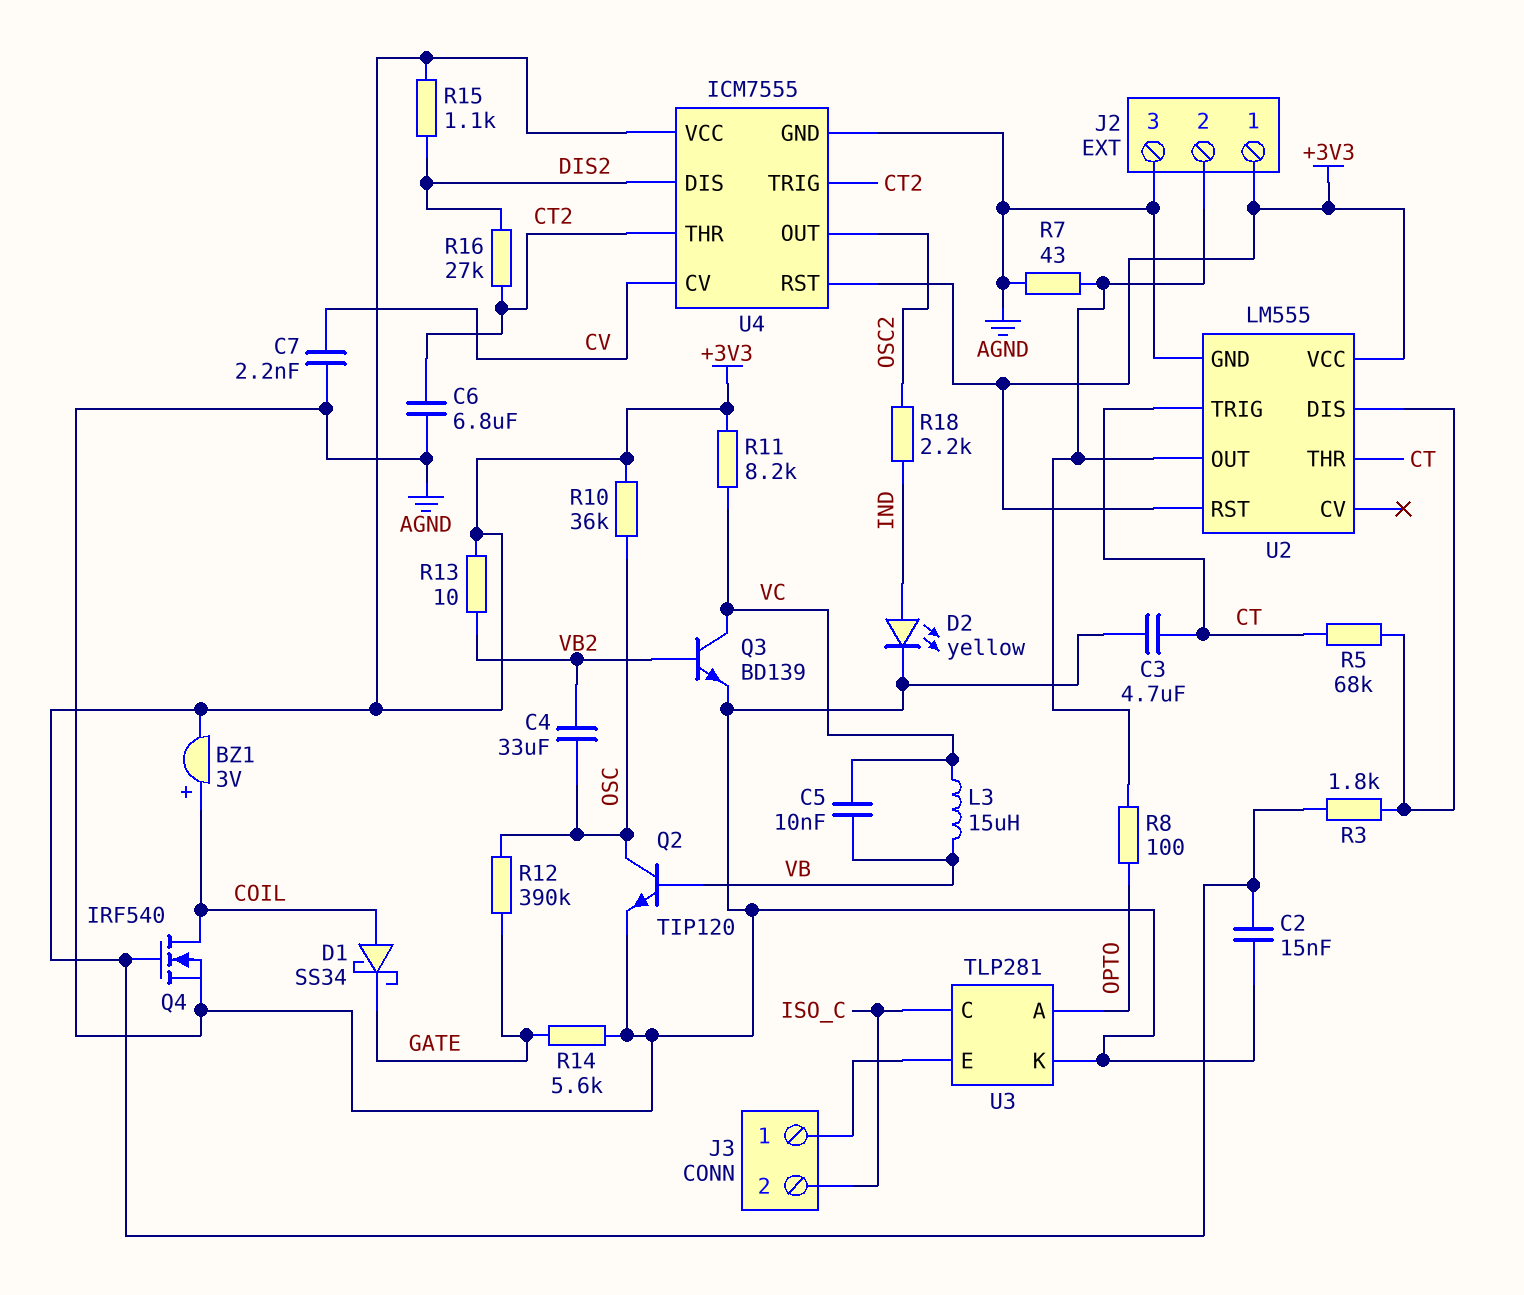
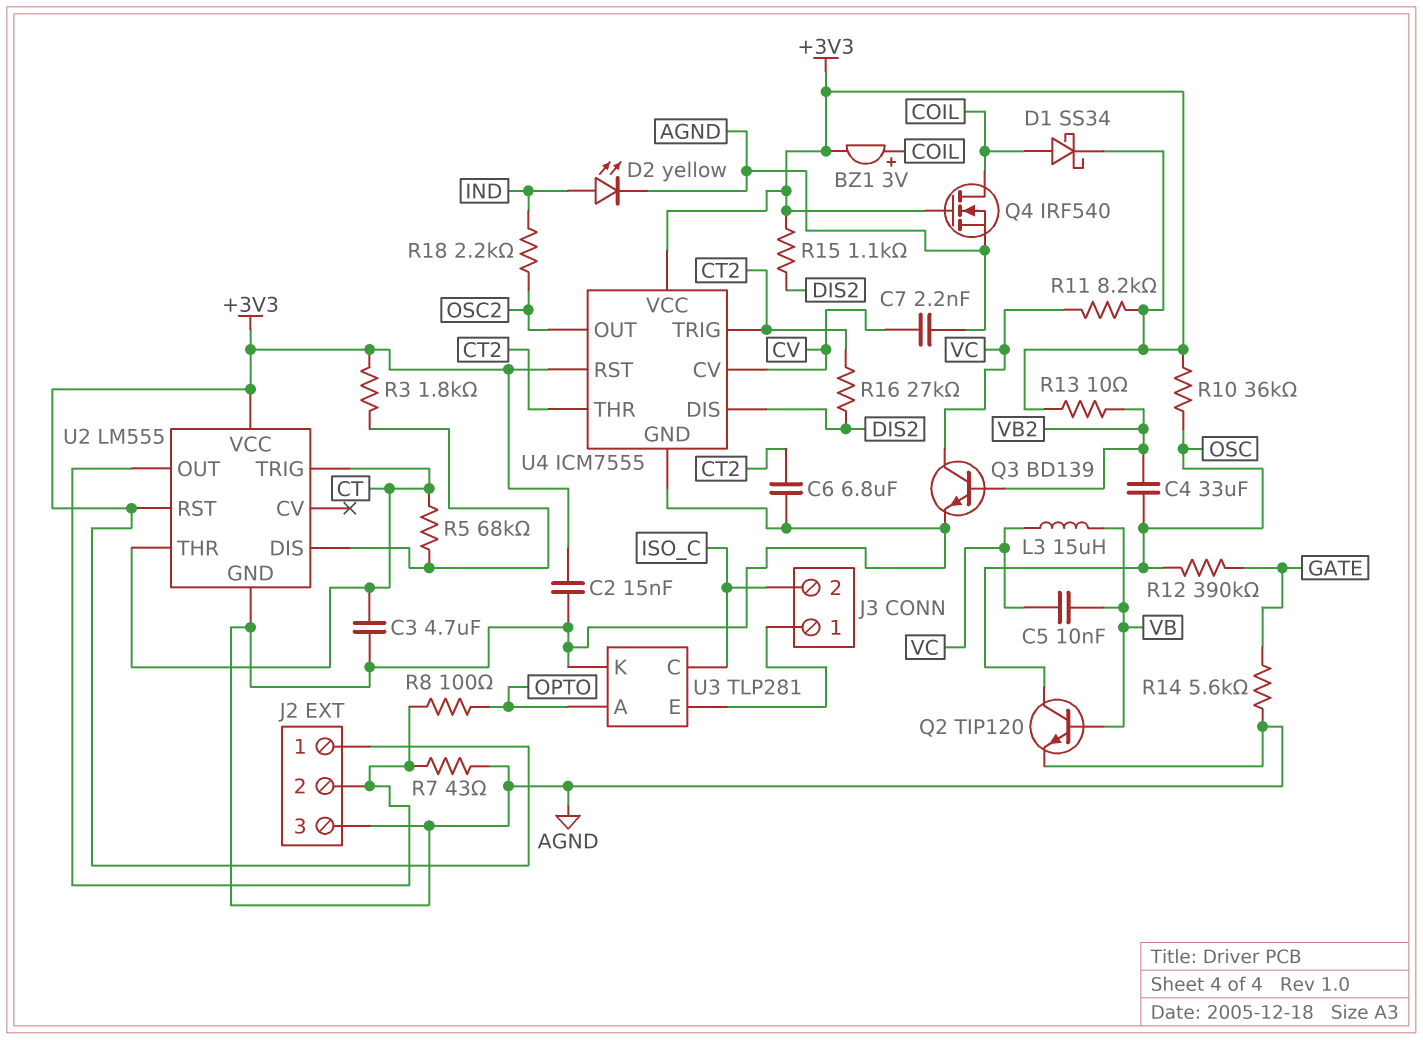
D1: schottky SS34 (A COIL, K GATE) -> schottky SS34 (A COIL, K +3V3)

